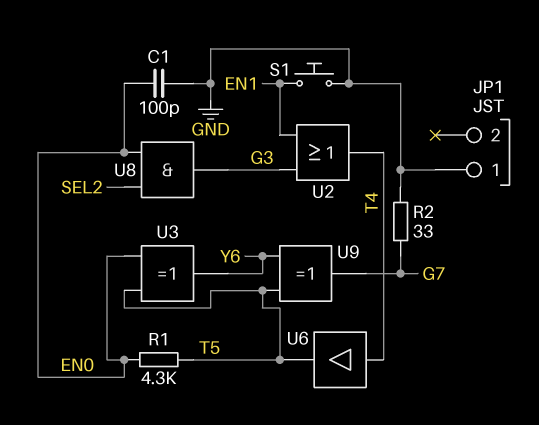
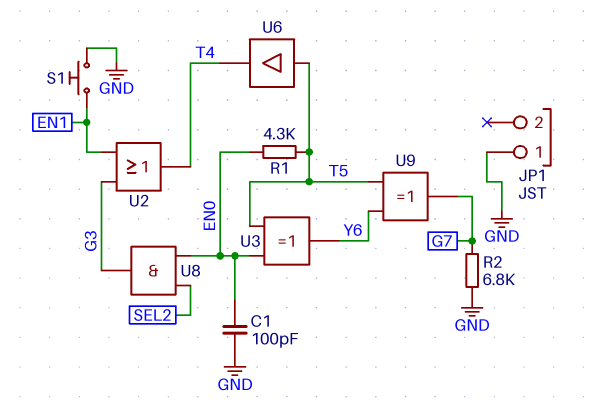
R2: 33 (G7, GND) -> 6.8k (G7, GND)
U6: buffer (in T4, out T5) -> buffer (in T5, out T4)

